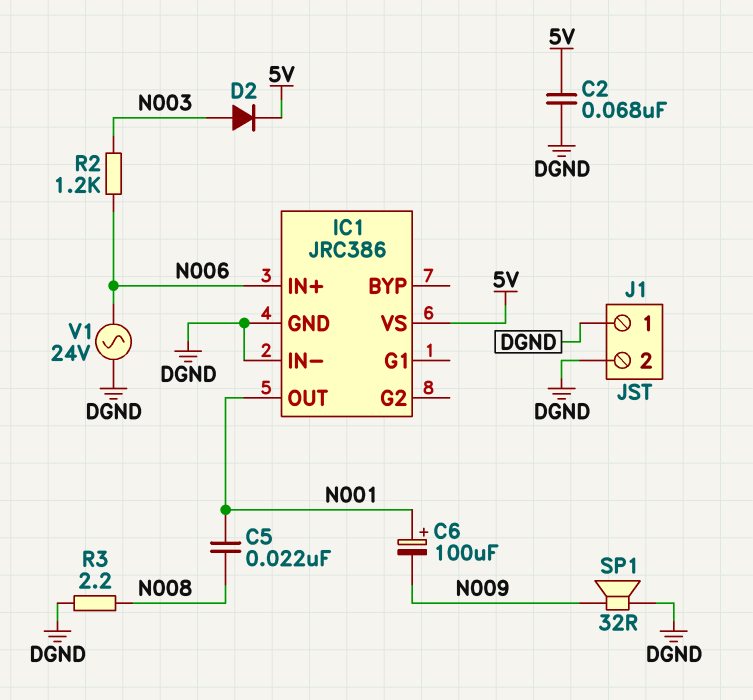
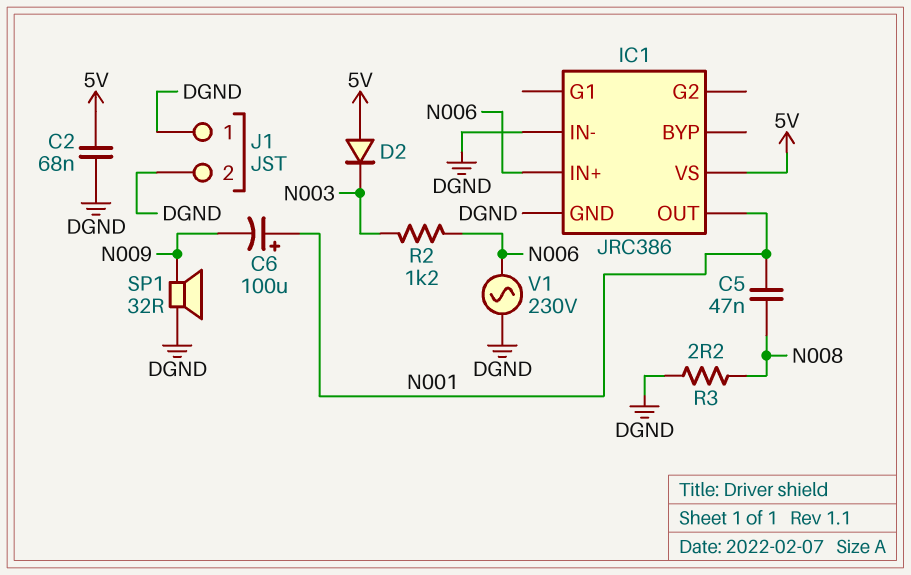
C5: 22nF (N001, N008) -> 47nF (N001, N008)
D2: diode (A N003, K 5V) -> diode (A 5V, K N003)
V1: AC 24V (DGND, N006) -> AC 230V (DGND, N006)

